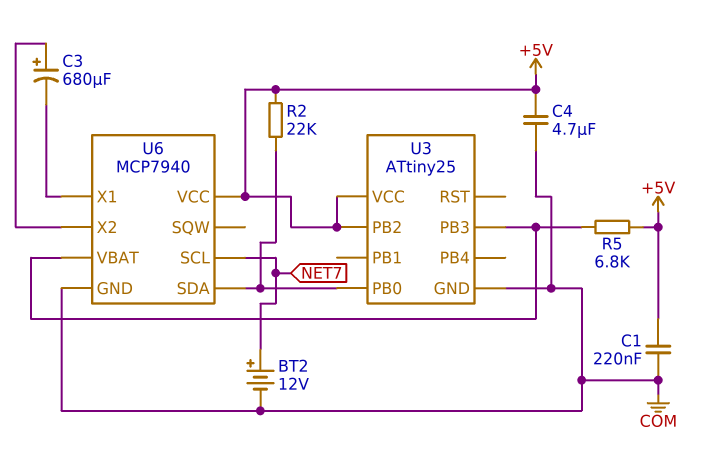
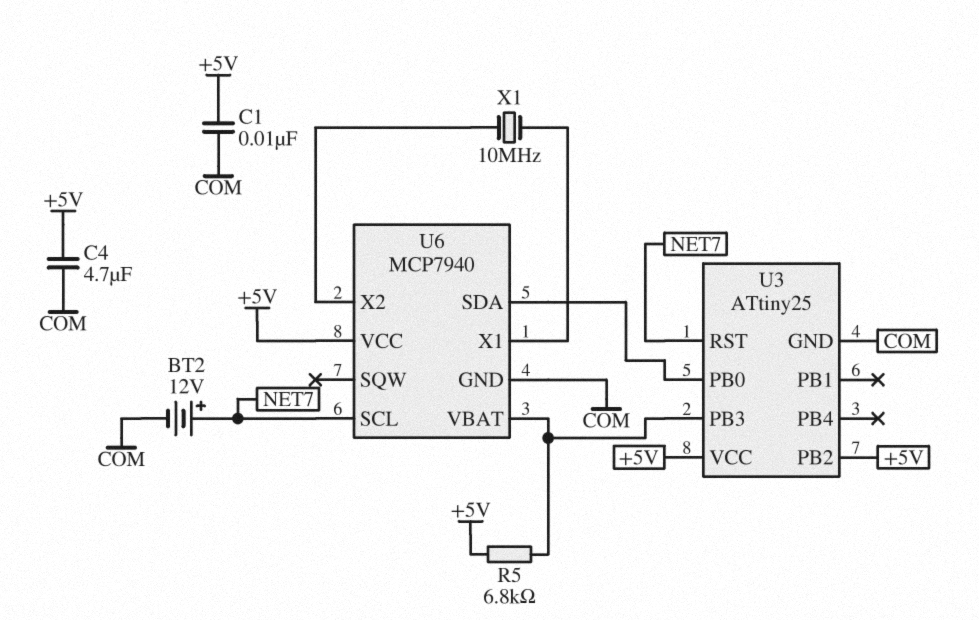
C1: 220nF (+5V, COM) -> 10nF (+5V, COM)
C3: 680uF (plus U6/X2, minus U6/X1) -> none
R2: 22k (+5V, U3/PB0) -> none
U3 pin RST: none -> NET7
X1: none -> 10MHz (U6/X1, U6/X2)

